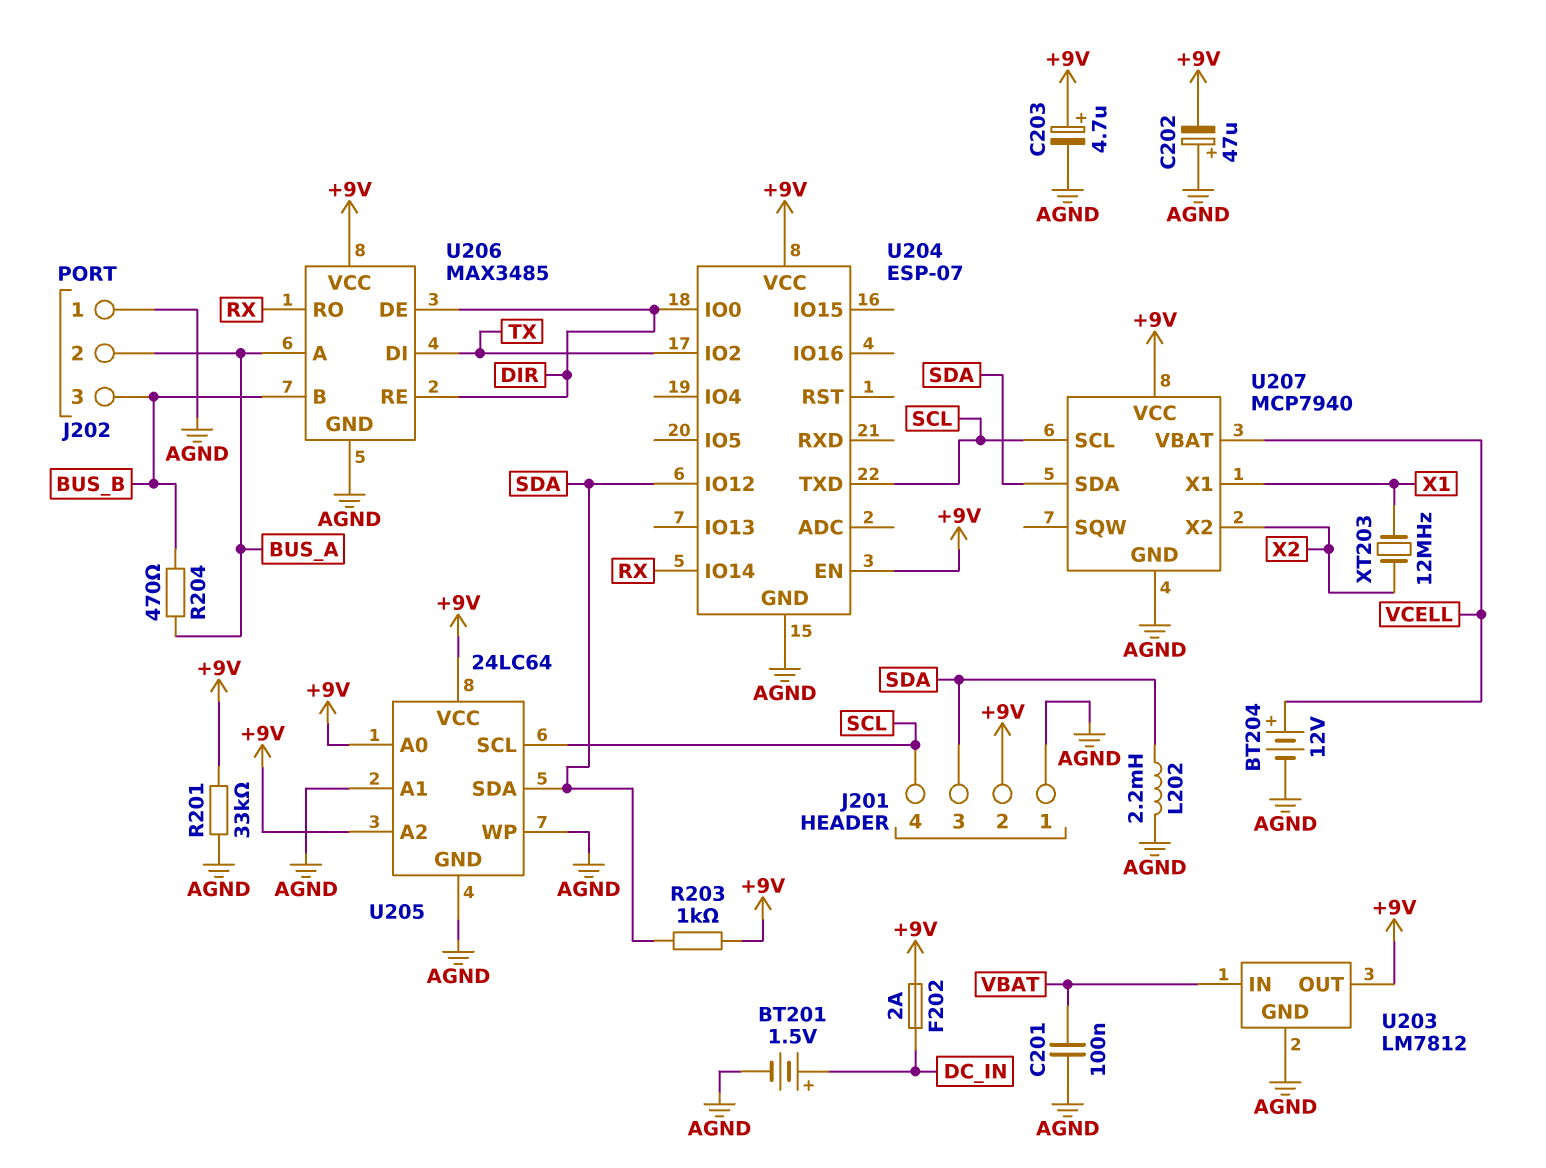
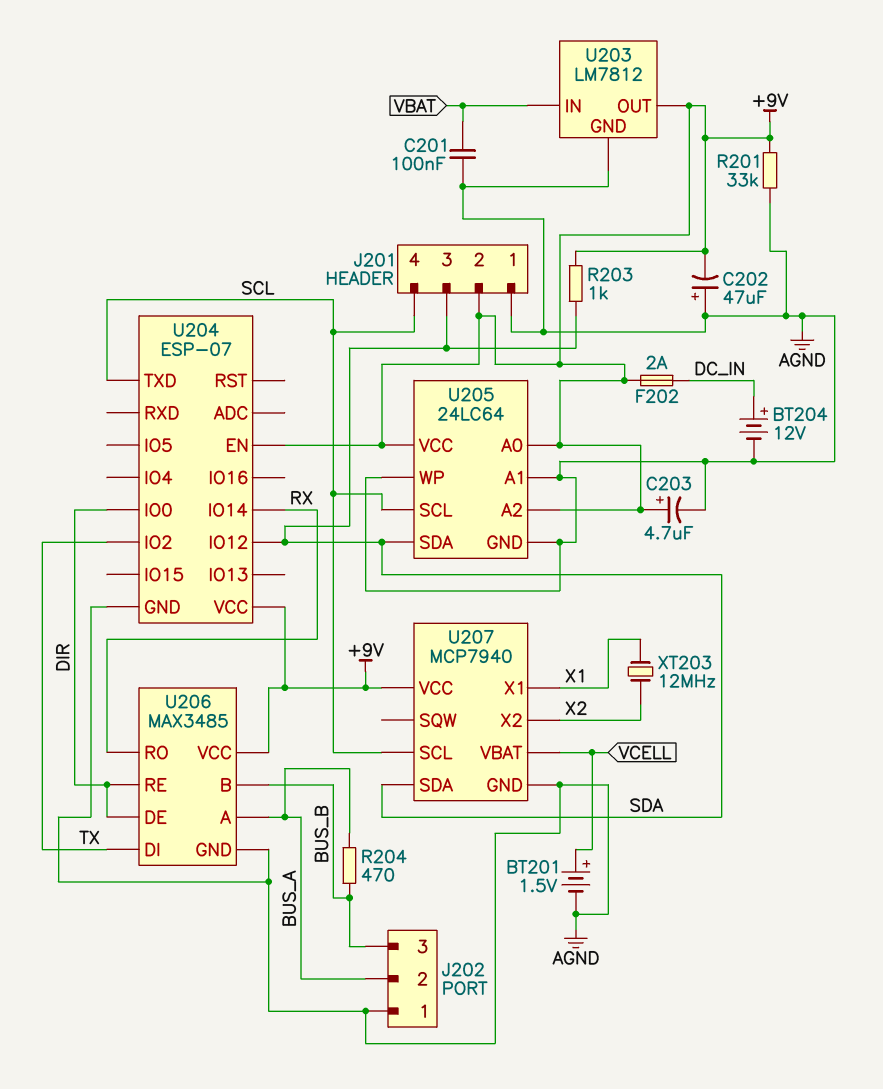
BT201: 1.5V (plus DC_IN, minus AGND) -> 1.5V (plus VCELL, minus AGND)
BT204: 12V (plus VCELL, minus AGND) -> 12V (plus DC_IN, minus AGND)
L202: 2.2mH (AGND, SDA) -> none

